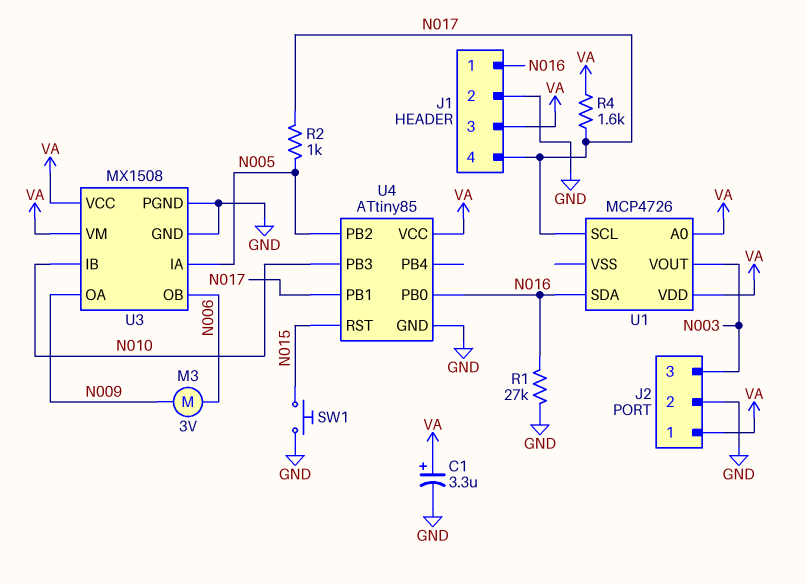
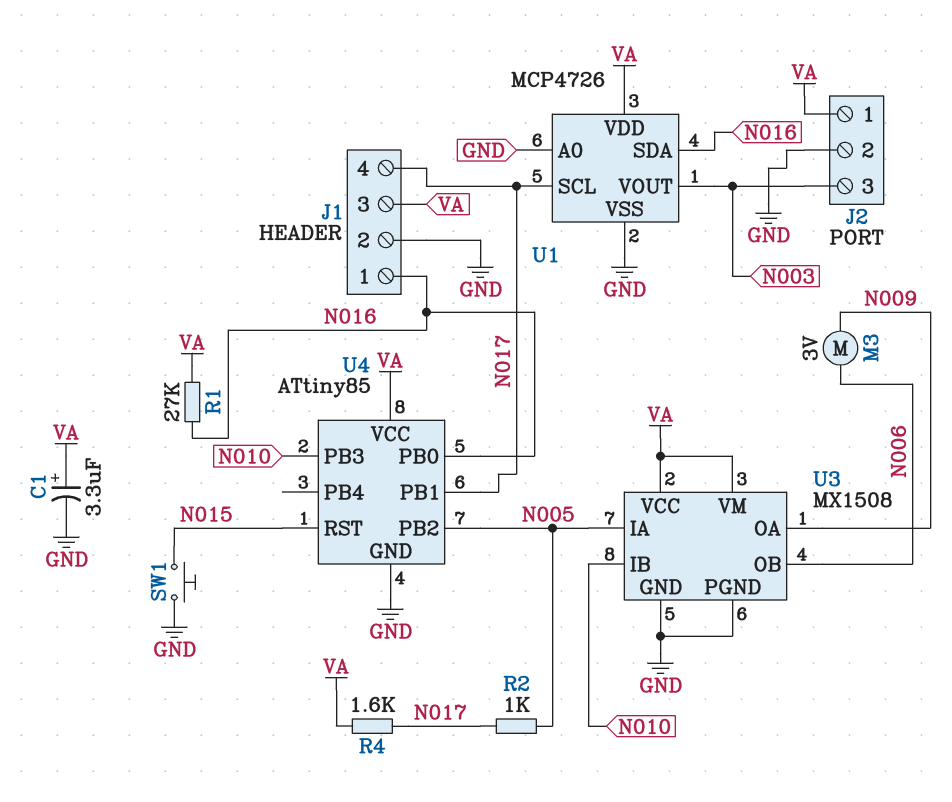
R1: 27k (GND, N016) -> 27k (N016, VA)
U1 pin A0: VA -> GND
U1 pin VSS: none -> GND

